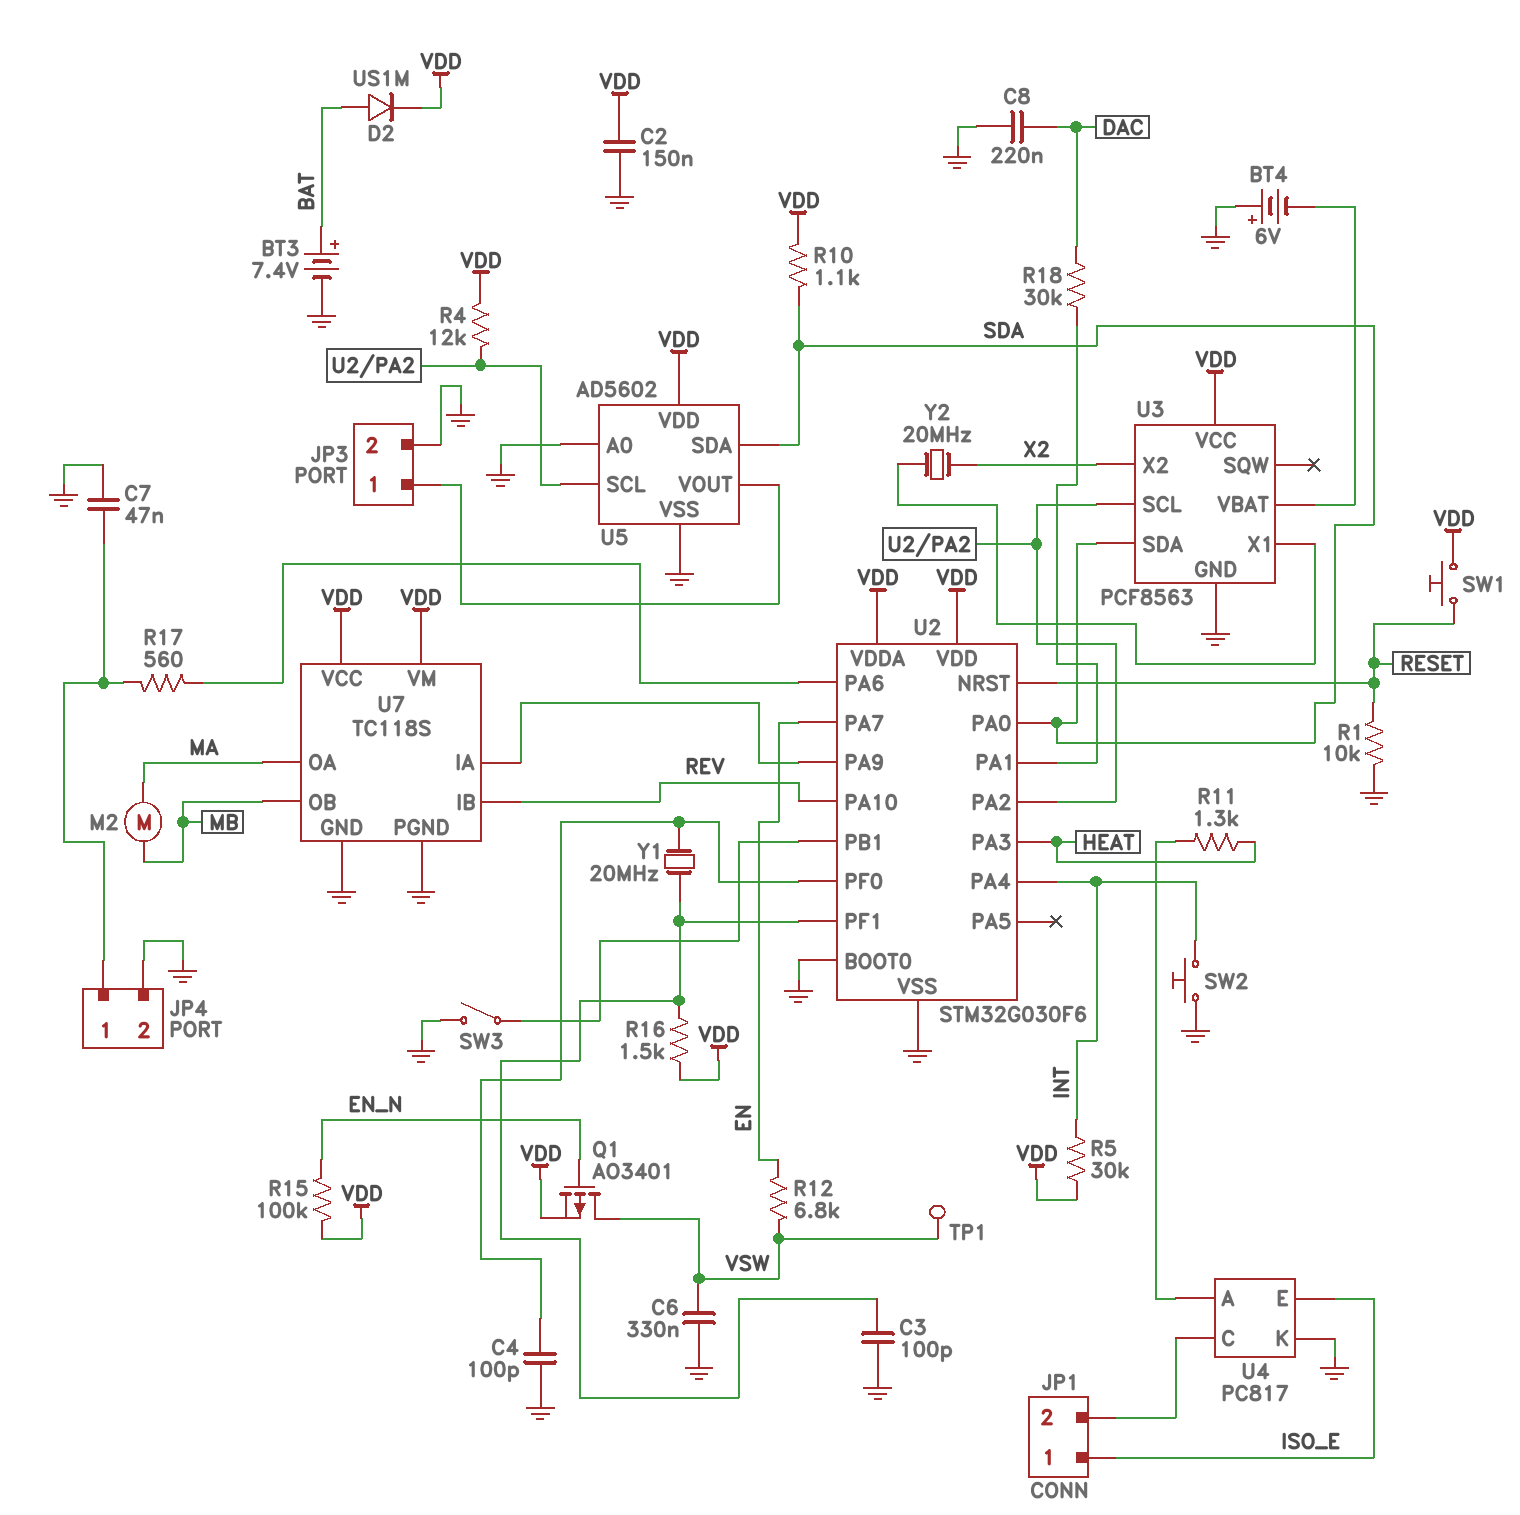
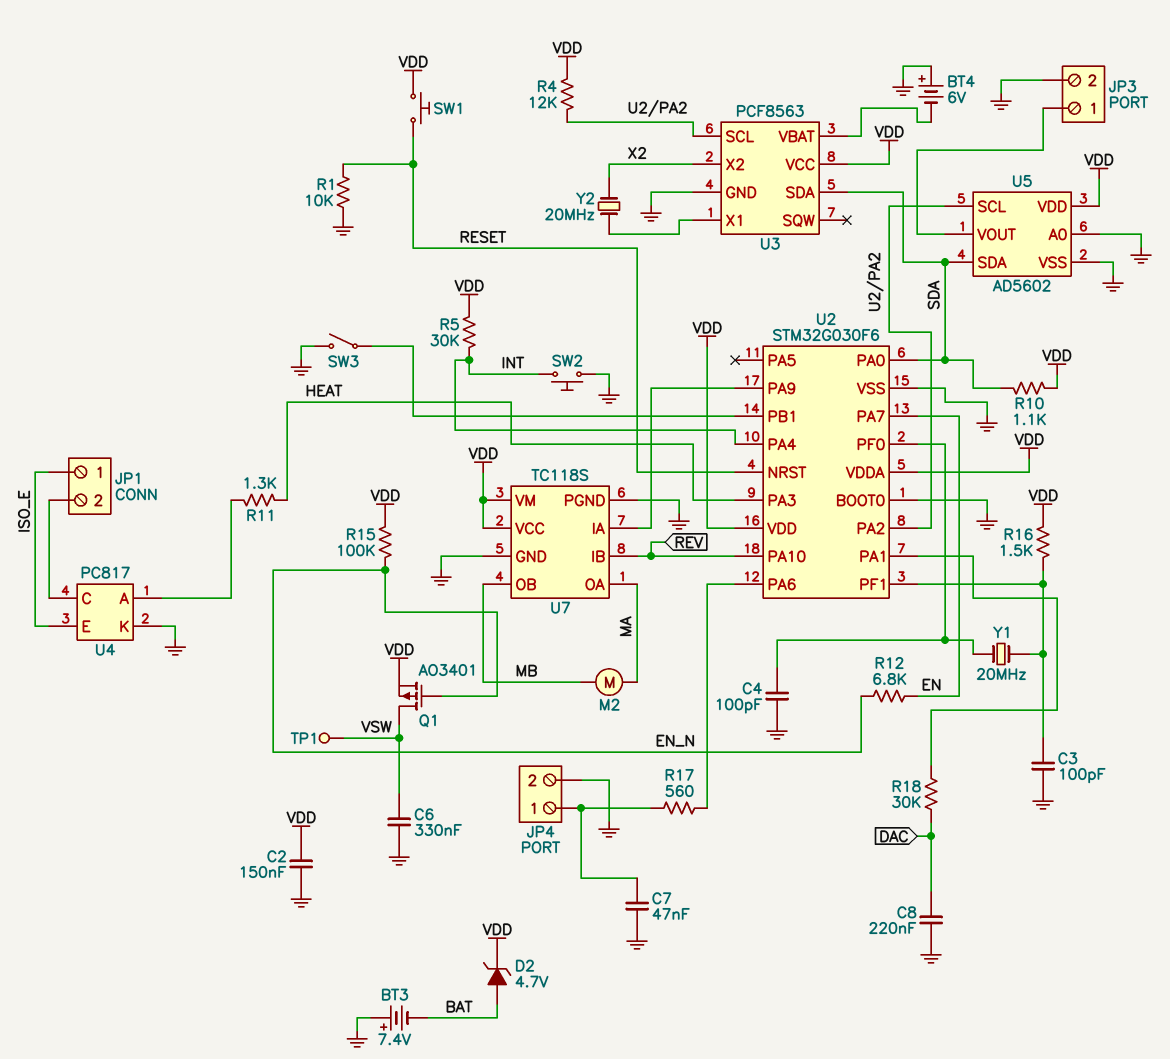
BT3: 7.4V (plus BAT, minus GND) -> 7.4V (plus GND, minus BAT)
D2: diode US1M (A BAT, K VDD) -> zener 4.7V (A BAT, K VDD)
R12: 6.8k (EN, VSW) -> 6.8k (EN, EN_N)

